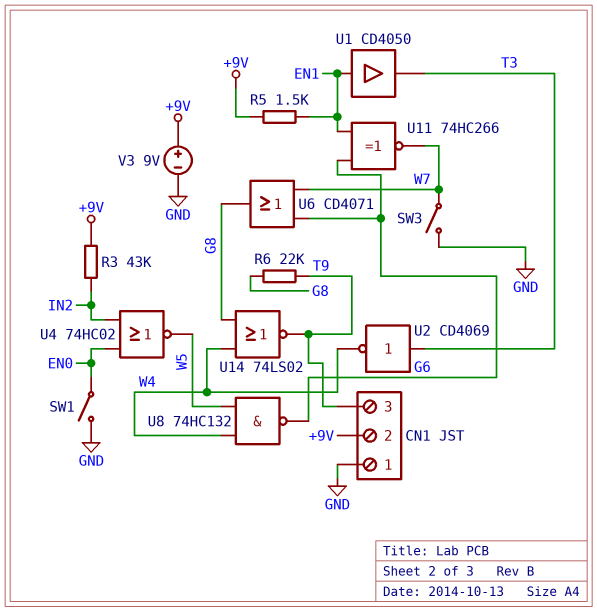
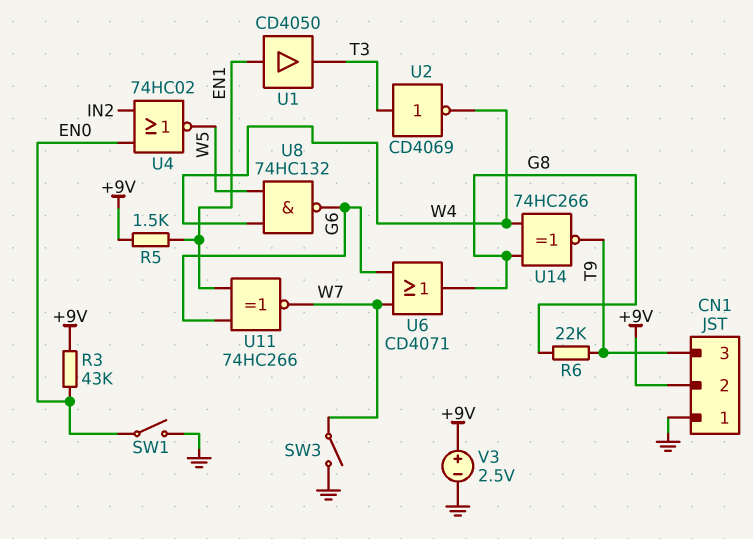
R3: 43k (+9V, IN2) -> 43k (+9V, EN0)
U14: NOR 74LS02 (in G8, in W4, out T9) -> XNOR 74HC266 (in G8, in W4, out T9)
V3: 9V (plus +9V, minus GND) -> 2.5V (plus +9V, minus GND)

